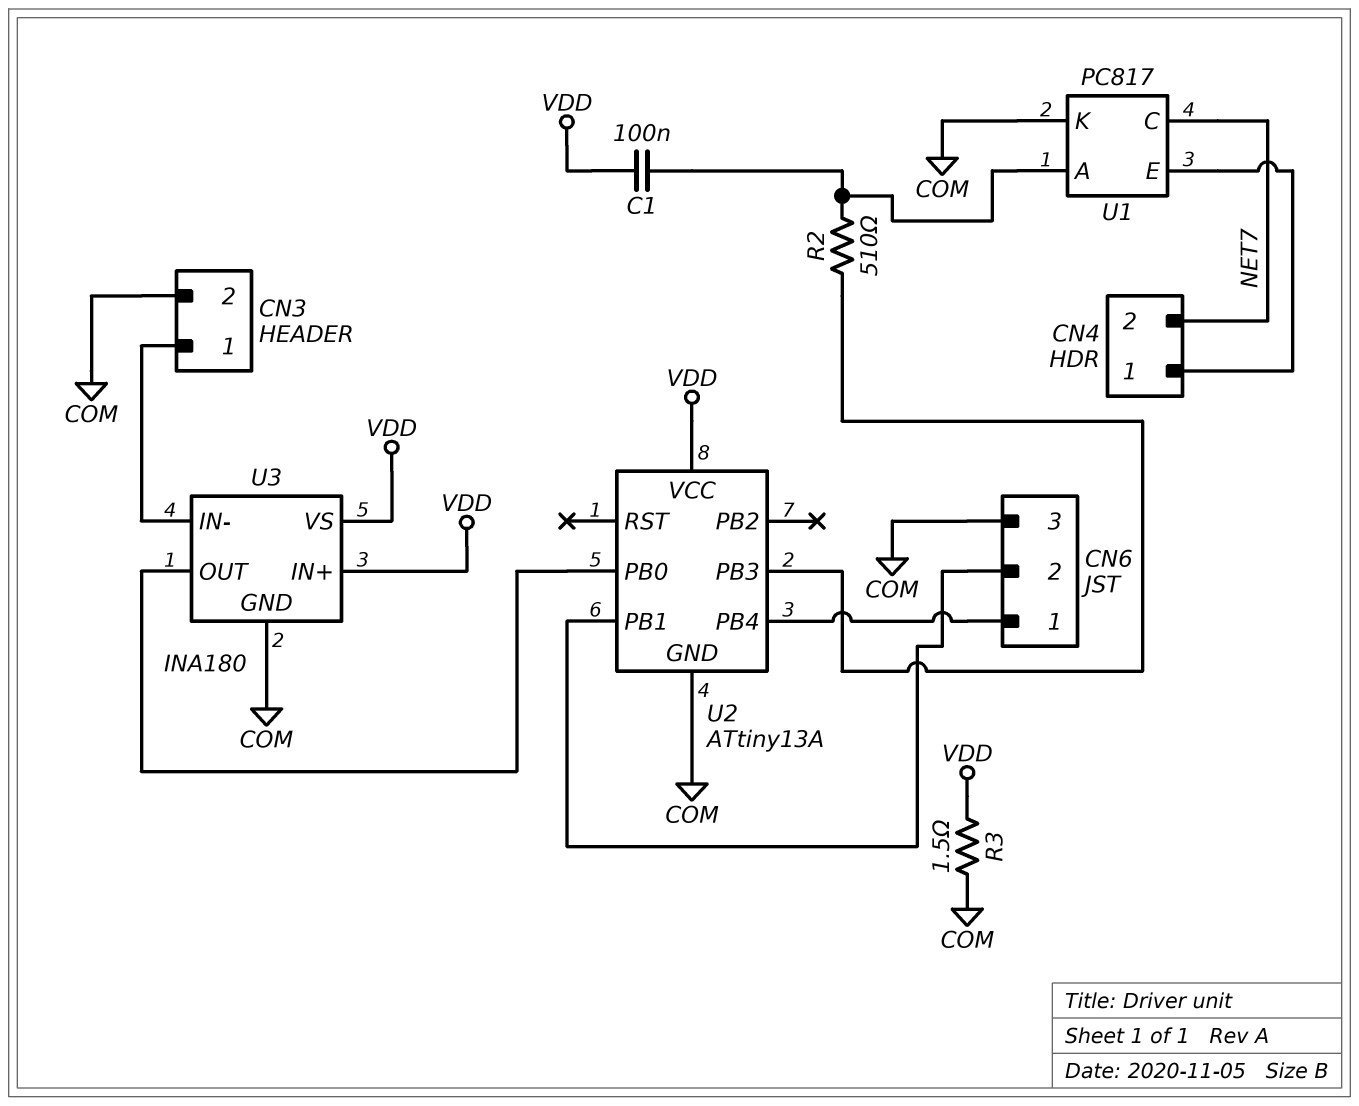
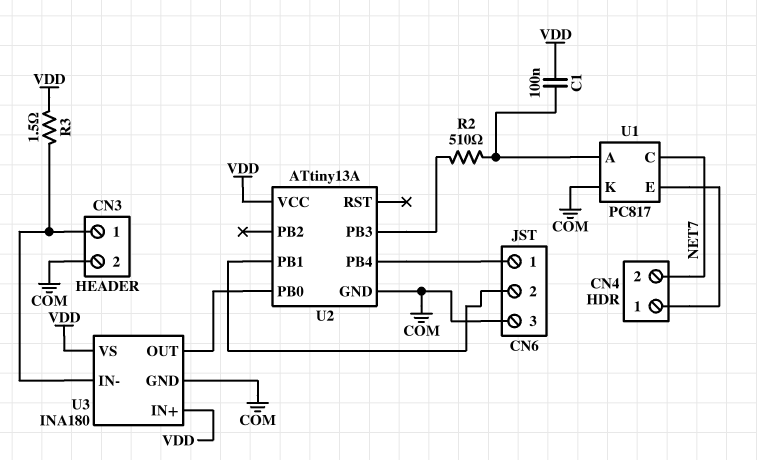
R3: 1.5 (COM, VDD) -> 1.5 (CN3/1, VDD)

